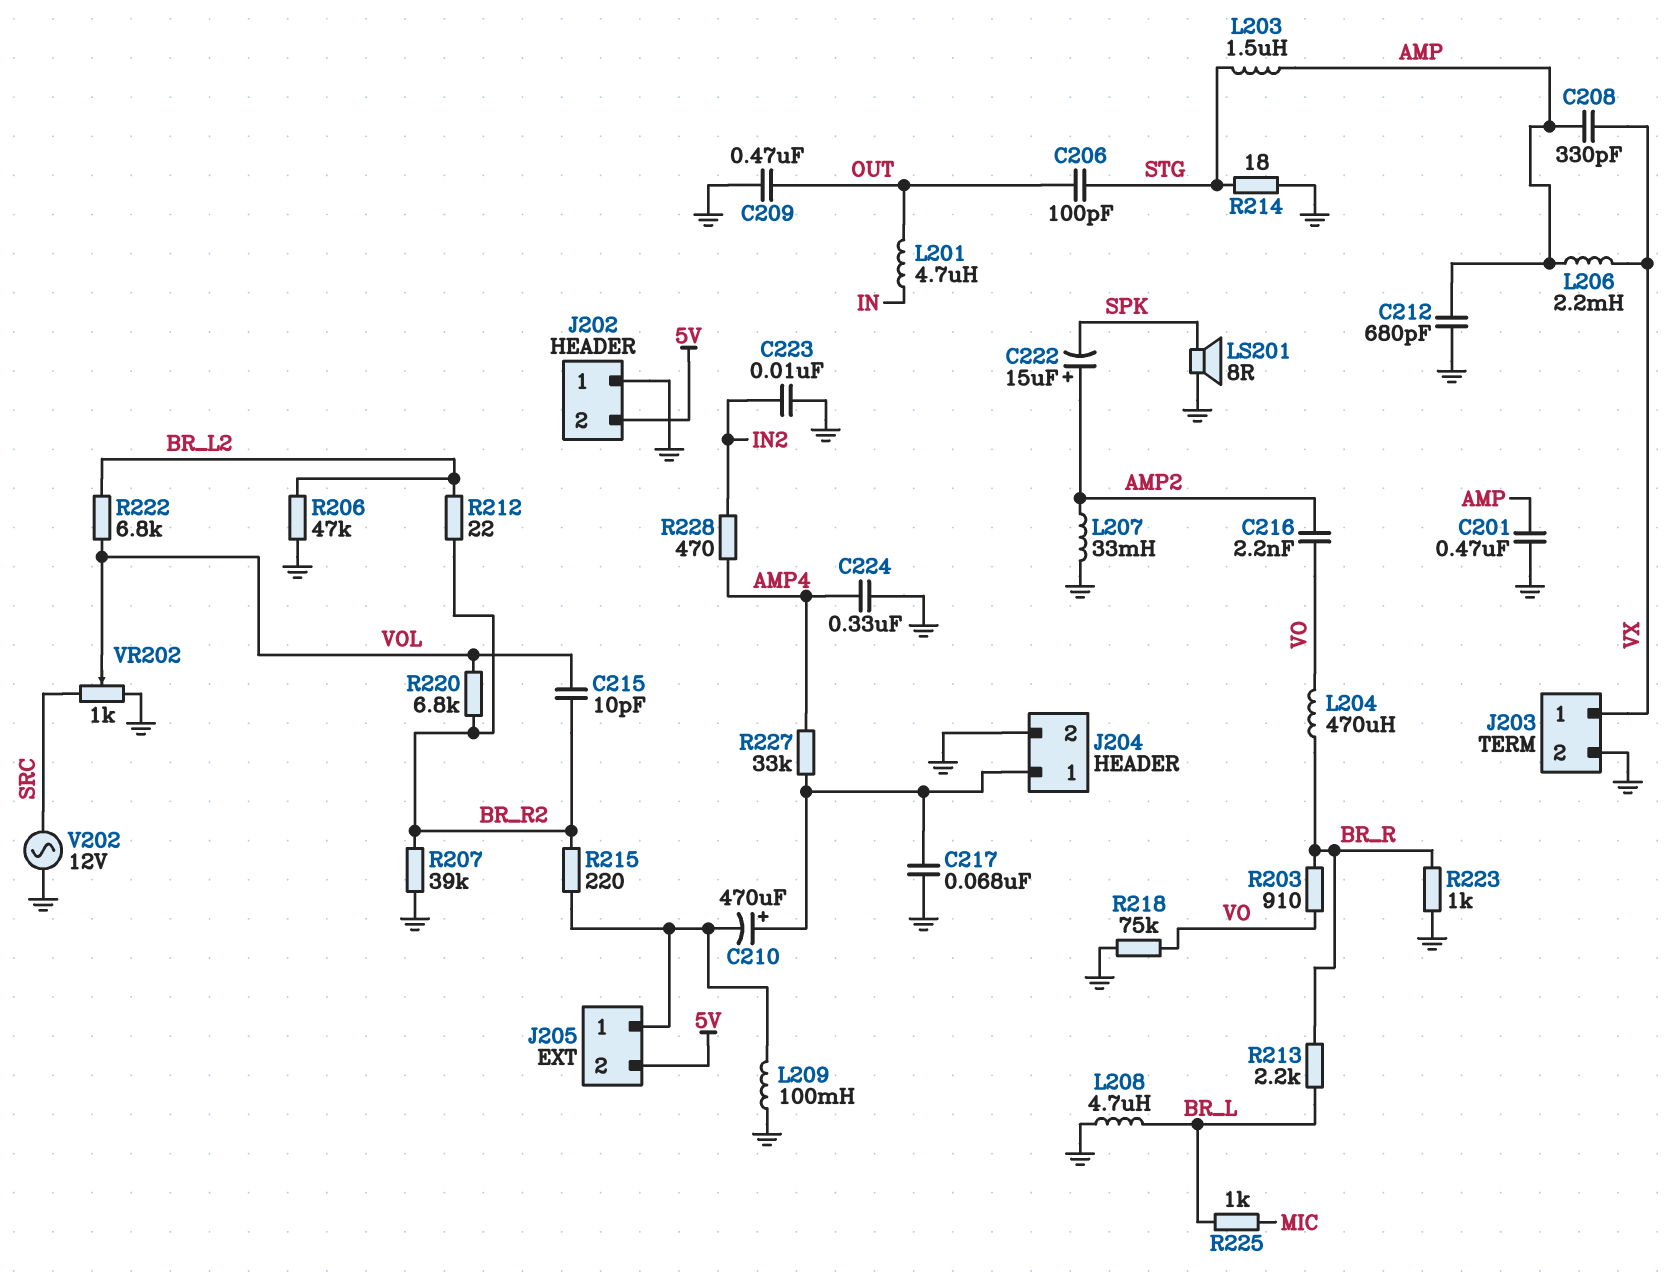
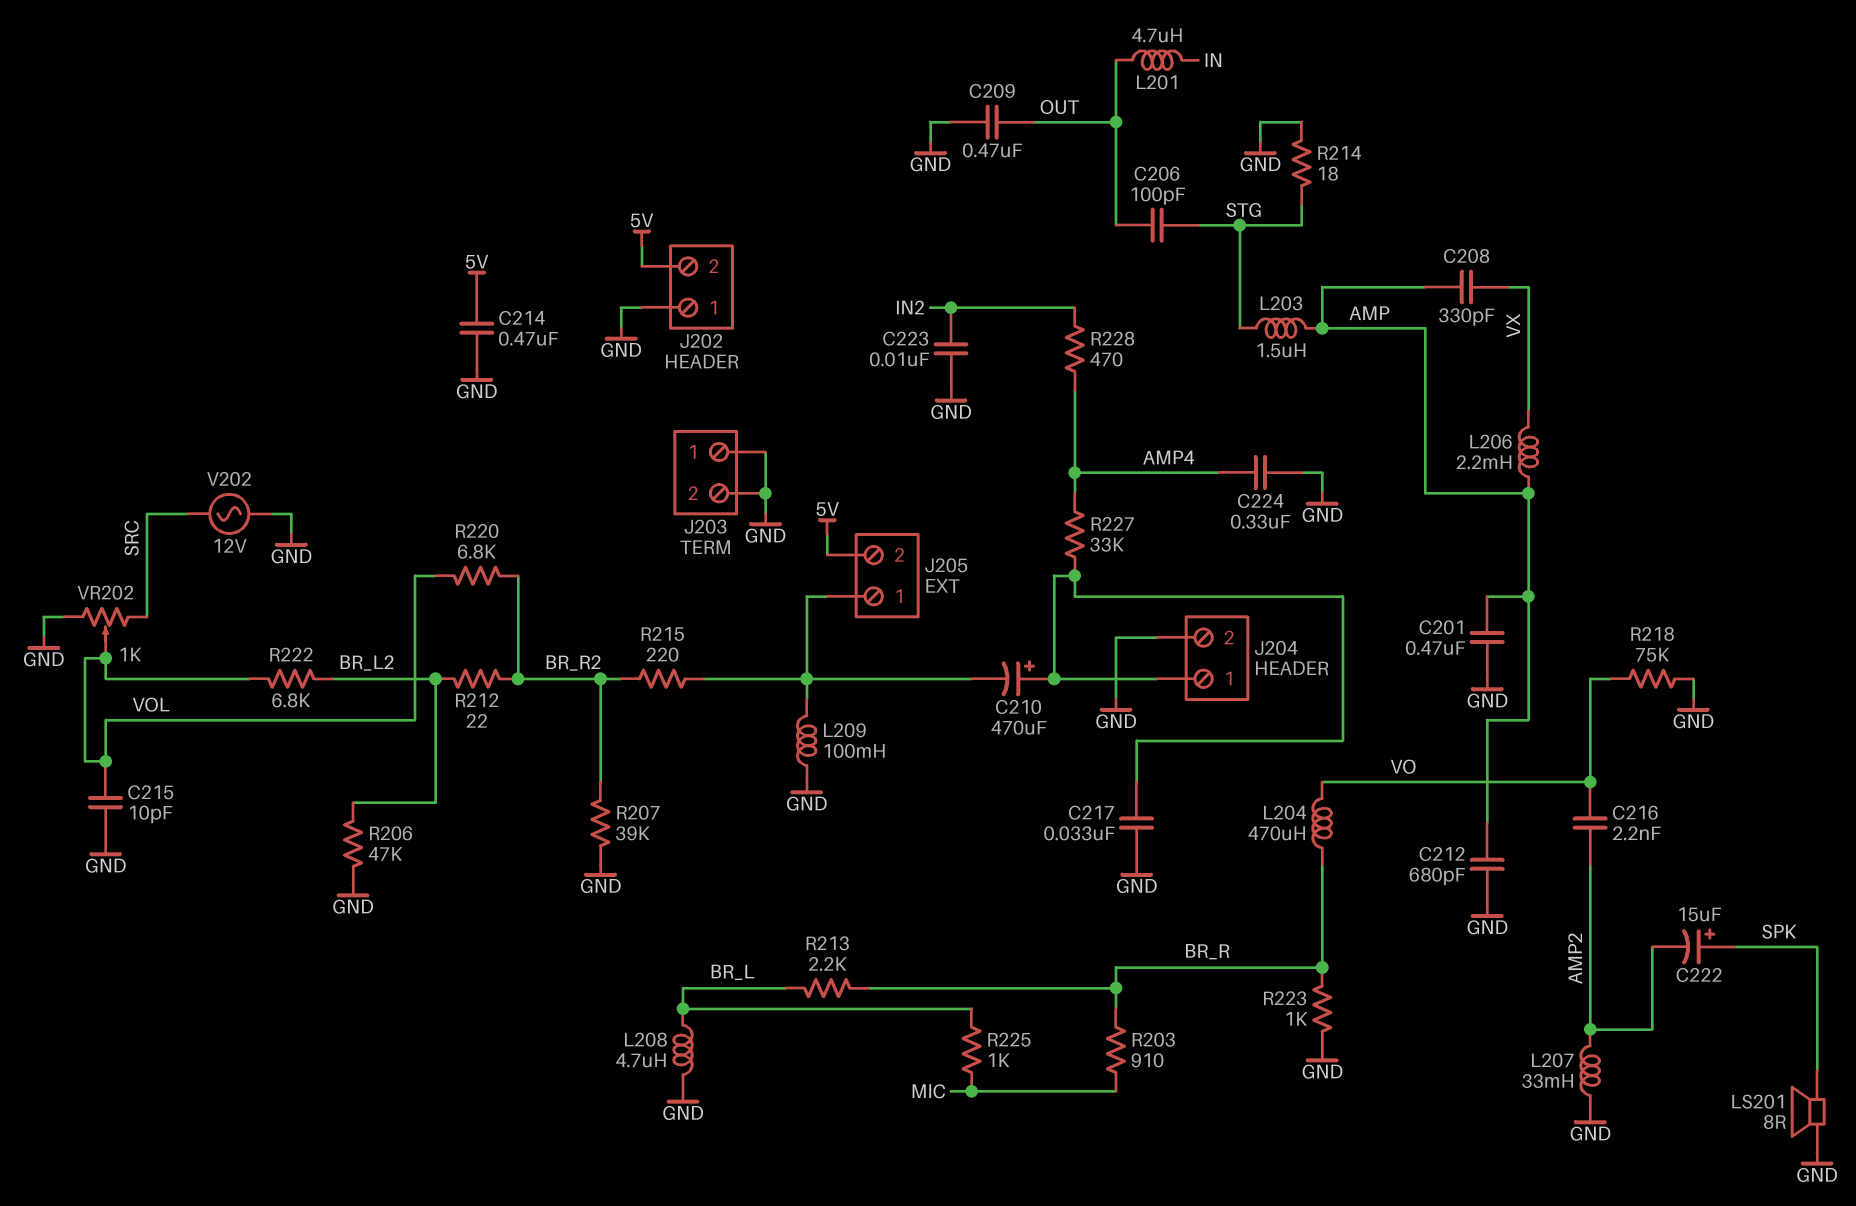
C214: none -> 470nF (5V, GND)
C215: 10pF (BR_R2, VOL) -> 10pF (GND, VOL)
C217: 68nF (GND, J204/1) -> 33nF (GND, J204/1)
C222: 15uF (plus AMP2, minus SPK) -> 15uF (plus SPK, minus AMP2)
J203 pin 1: VX -> GND
R203: 910 (BR_R, VO) -> 910 (BR_R, MIC)

